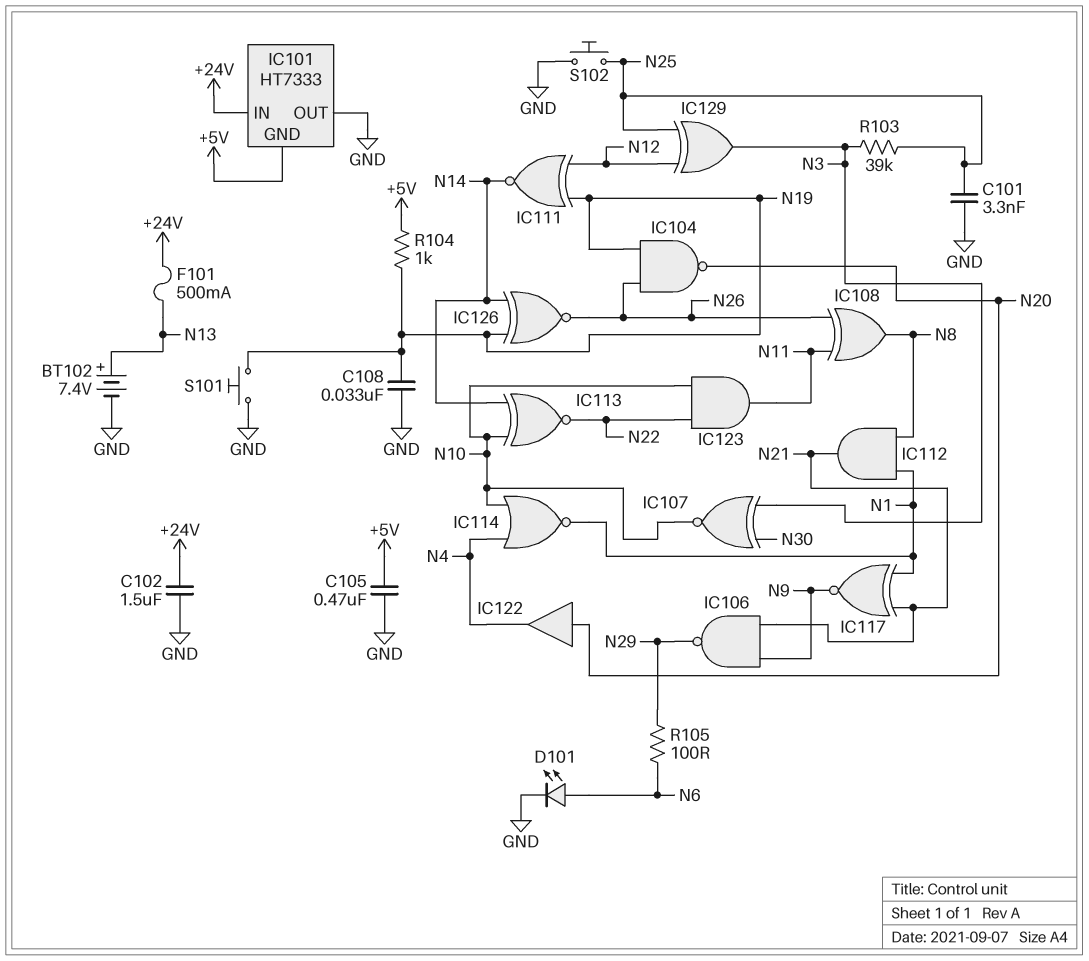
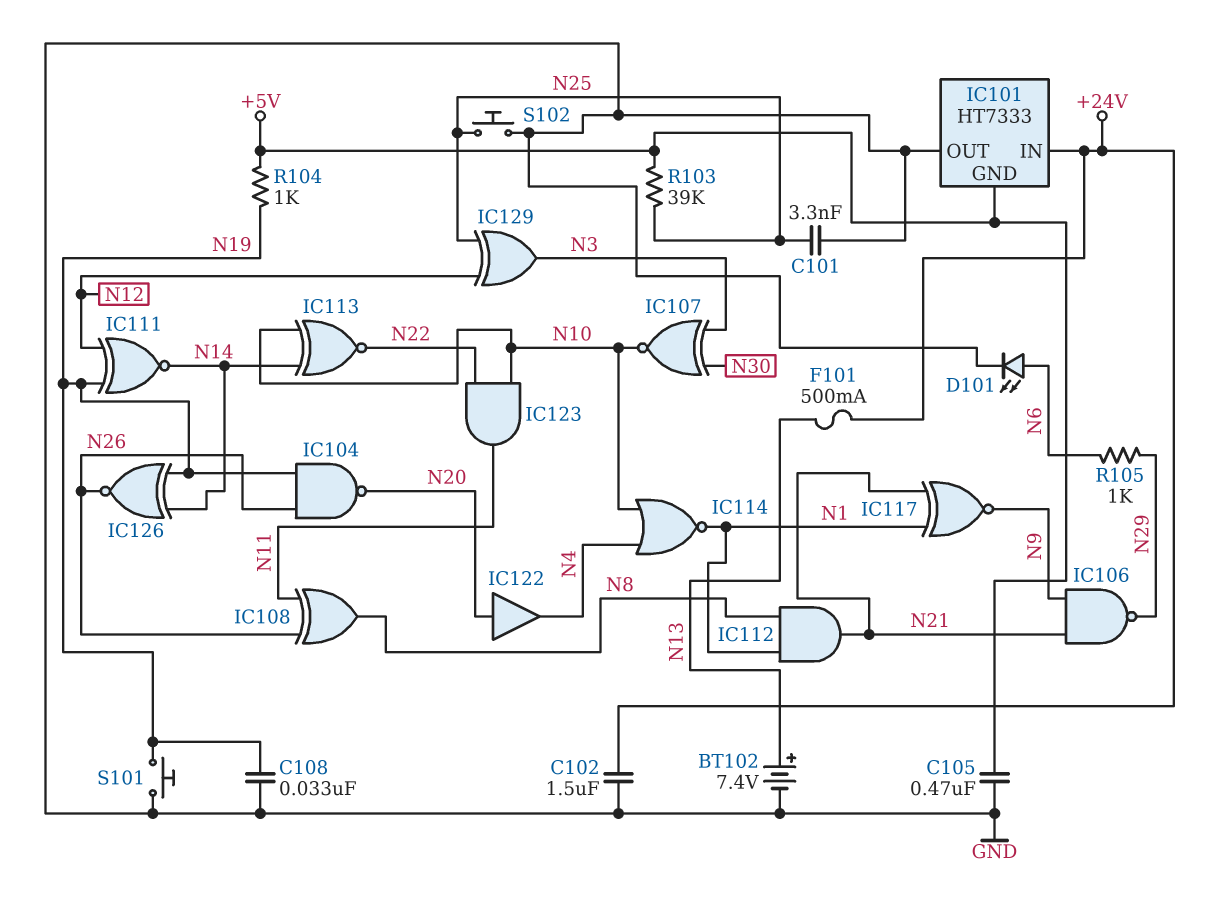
R103: 39k (N3, N25) -> 39k (+5V, N25)
R105: 100 (N6, N29) -> 1k (N6, N29)

